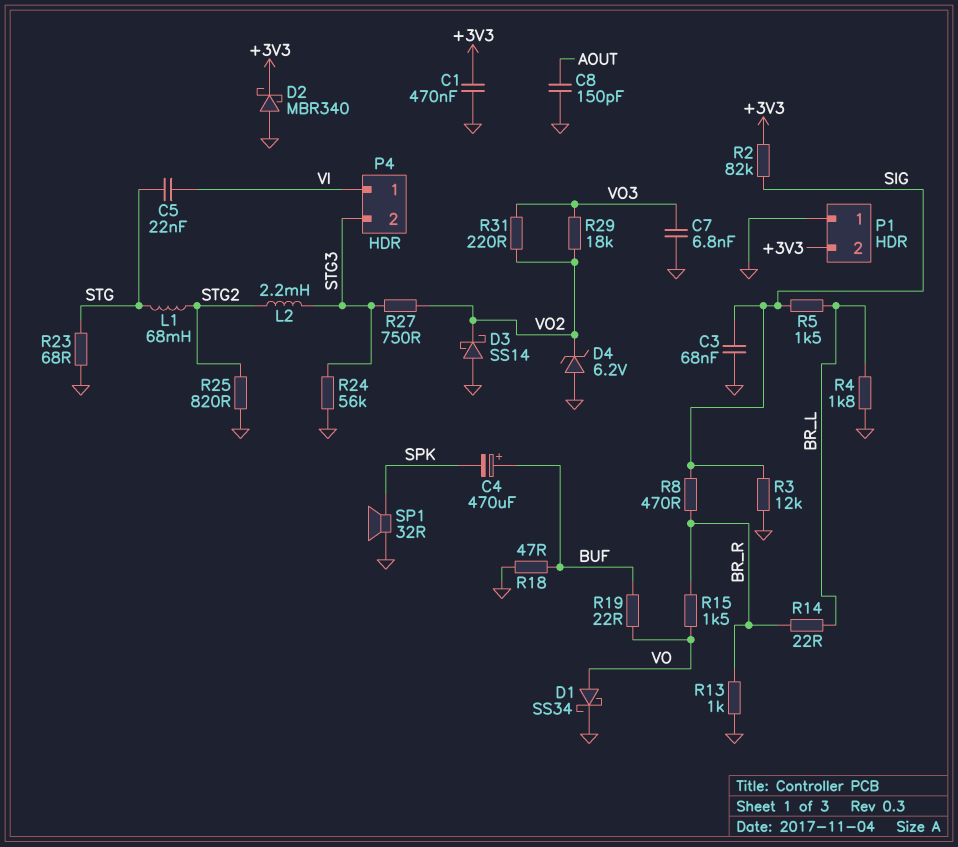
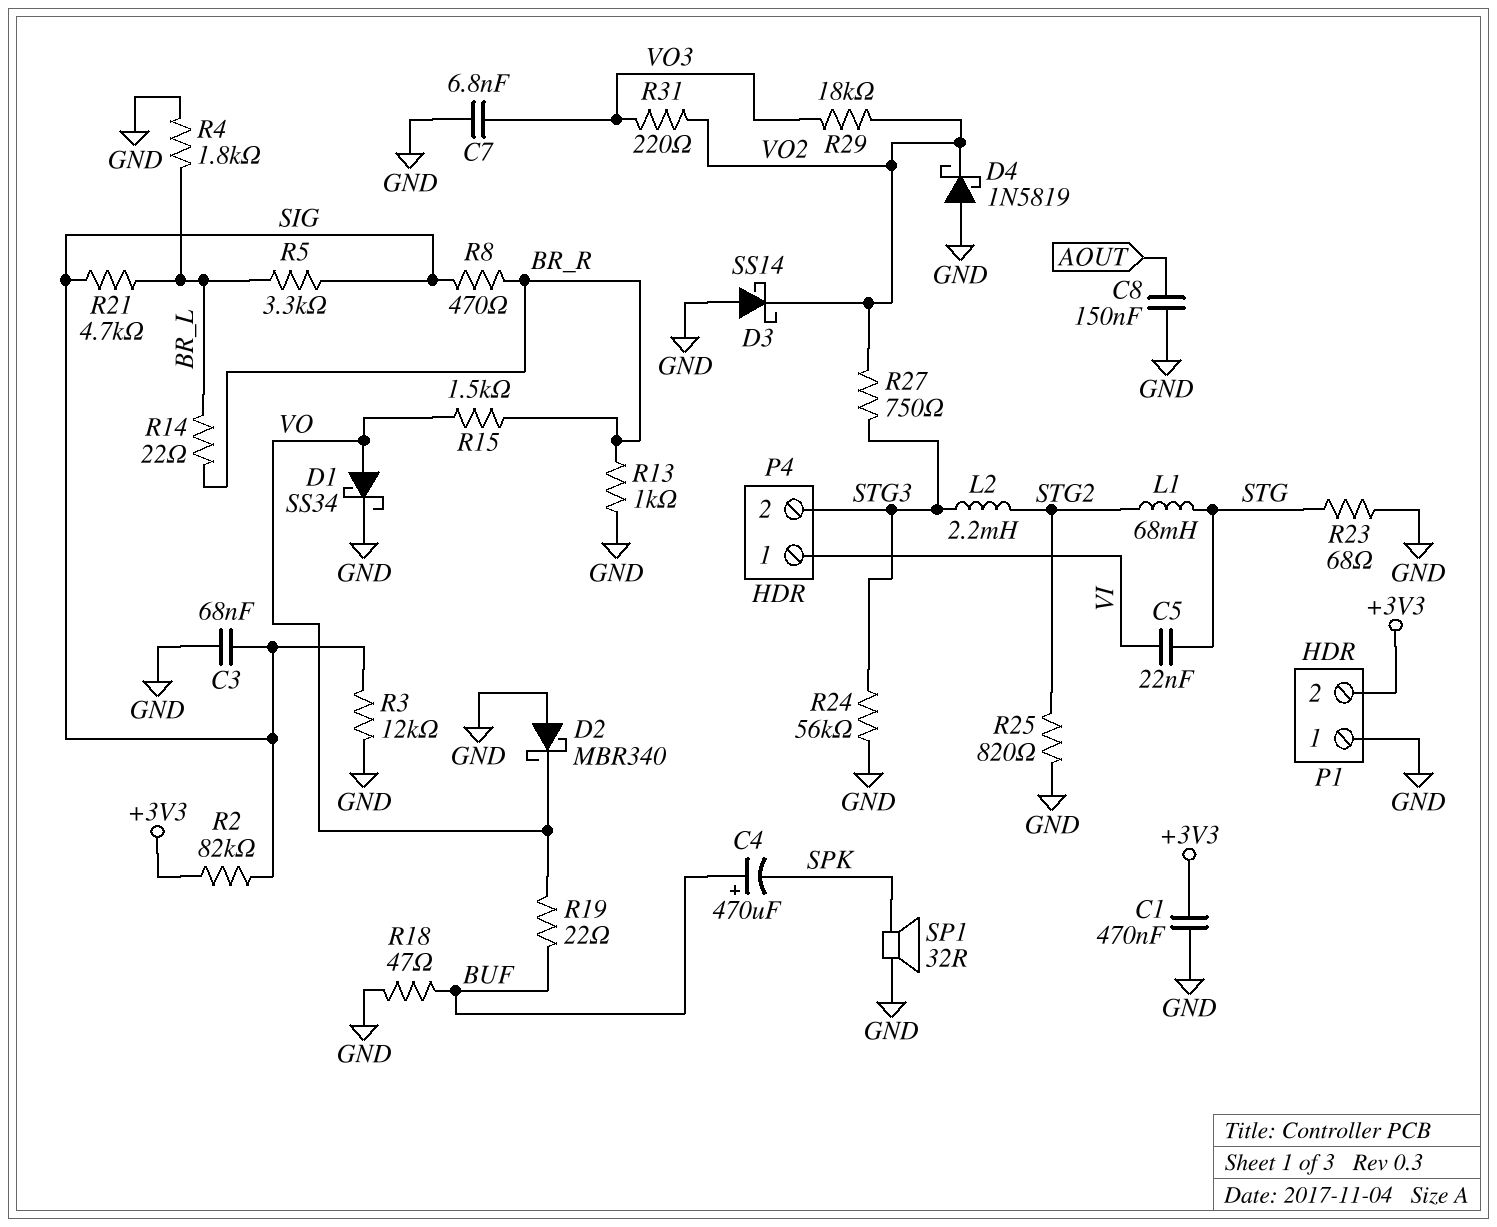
C8: 150pF (AOUT, GND) -> 150nF (AOUT, GND)
D2: schottky MBR340 (A GND, K +3V3) -> schottky MBR340 (A GND, K VO)
D4: zener 6.2V (A GND, K VO2) -> schottky 1N5819 (A GND, K VO2)
R5: 1.5k (BR_L, SIG) -> 3.3k (BR_L, SIG)
R21: none -> 4.7k (BR_L, SIG)

